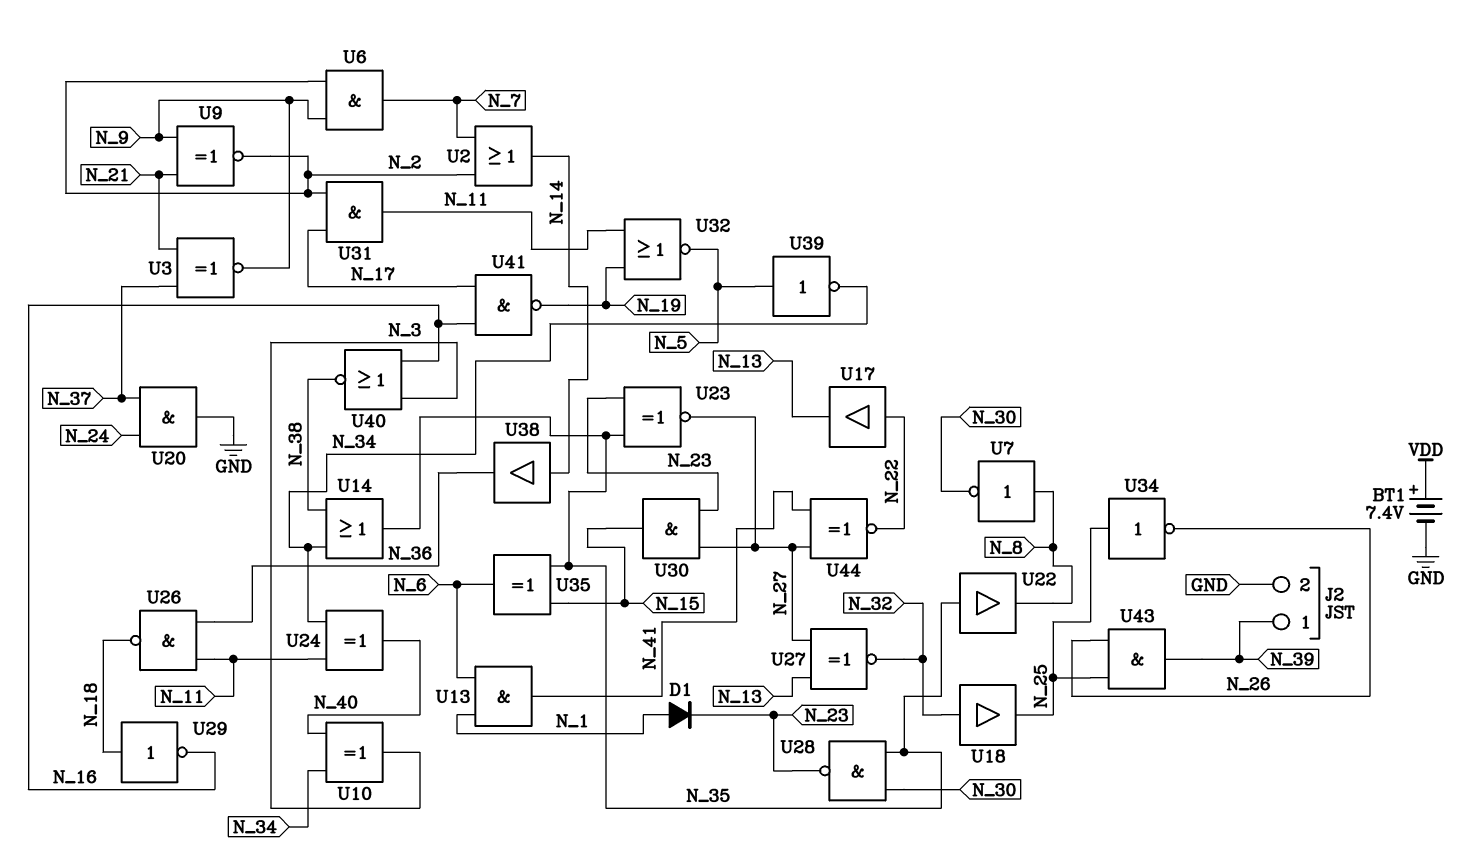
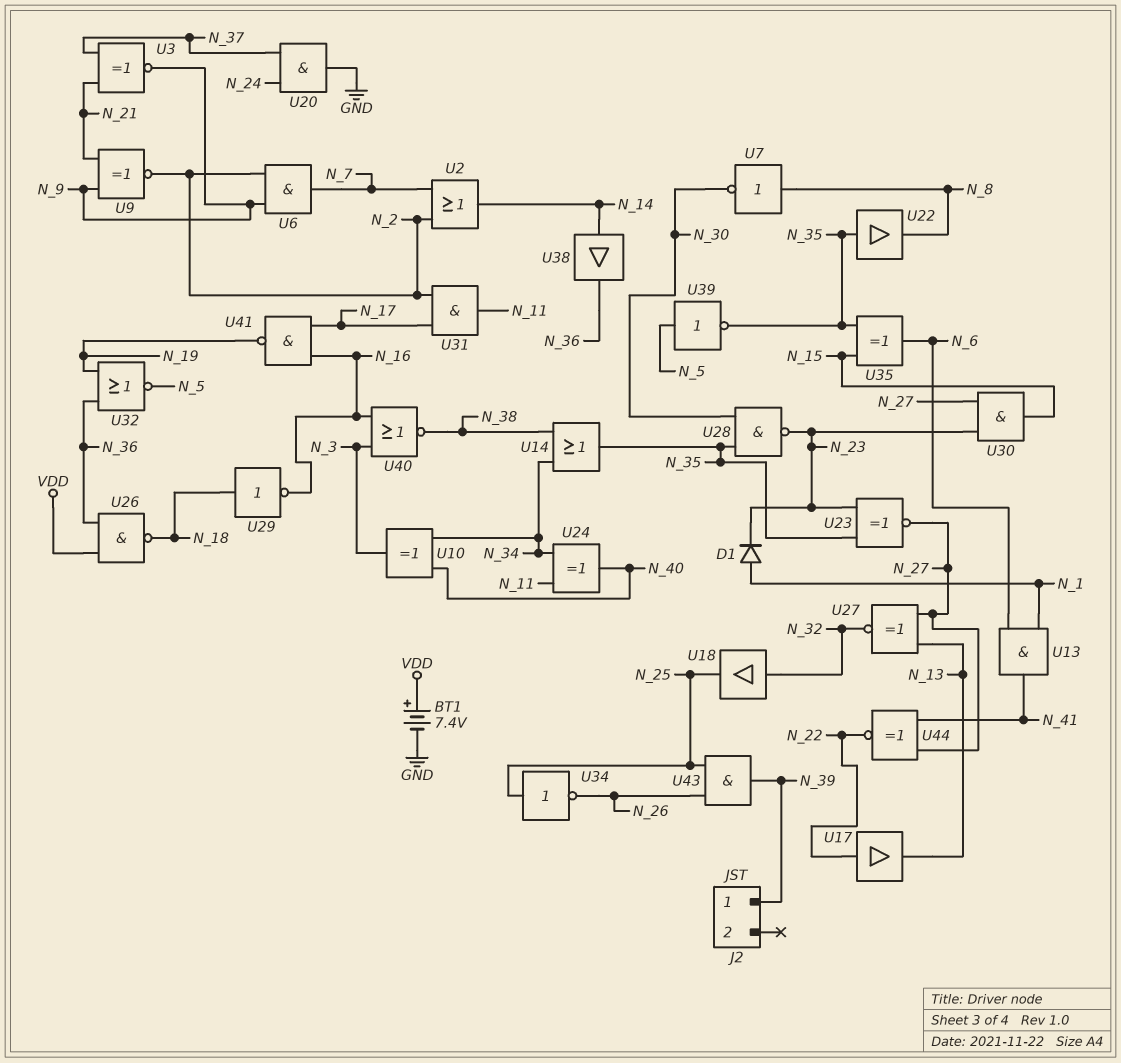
J2 pin 2: GND -> none
U26: NAND (in N_11, in N_36, out N_18) -> NAND (in N_36, in VDD, out N_18)
U32: NOR (in N_11, in N_19, out N_5) -> NOR (in N_19, in N_36, out N_5)
U39: NOT (in N_5, out N_34) -> NOT (in N_5, out N_35)

